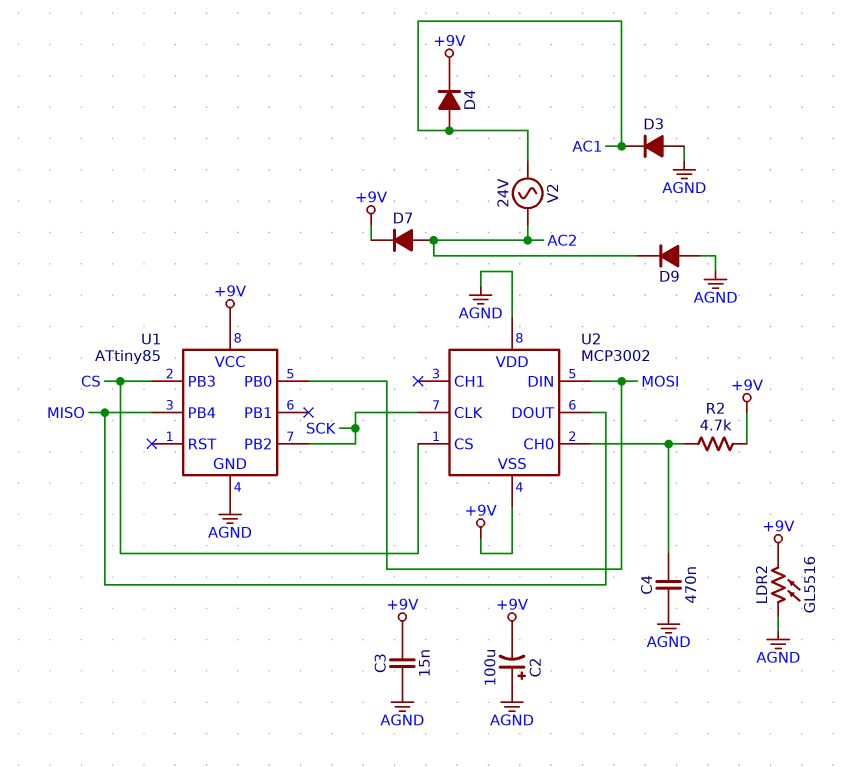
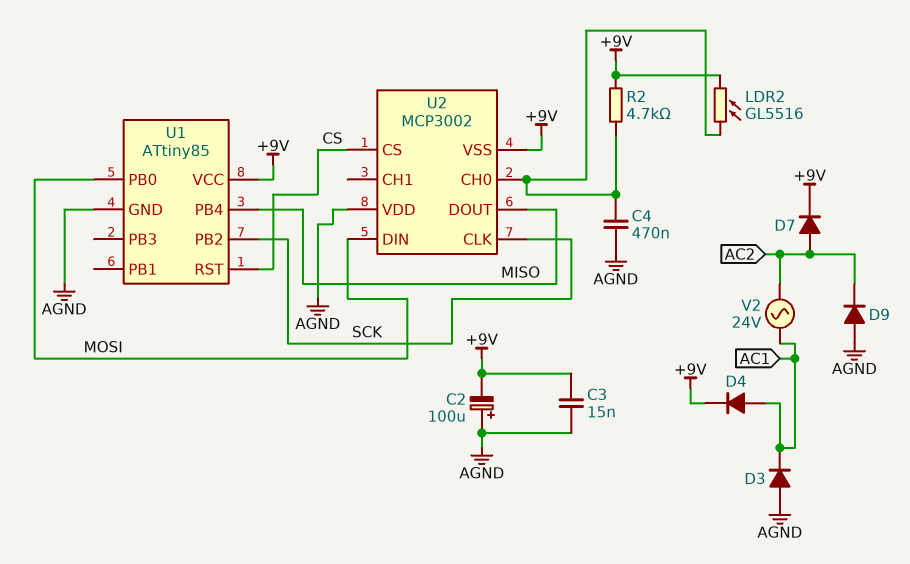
LDR2: GL5516 (+9V, AGND) -> GL5516 (+9V, U2/CH0)
U1 pin PB3: CS -> none
U1 pin RST: none -> CS

